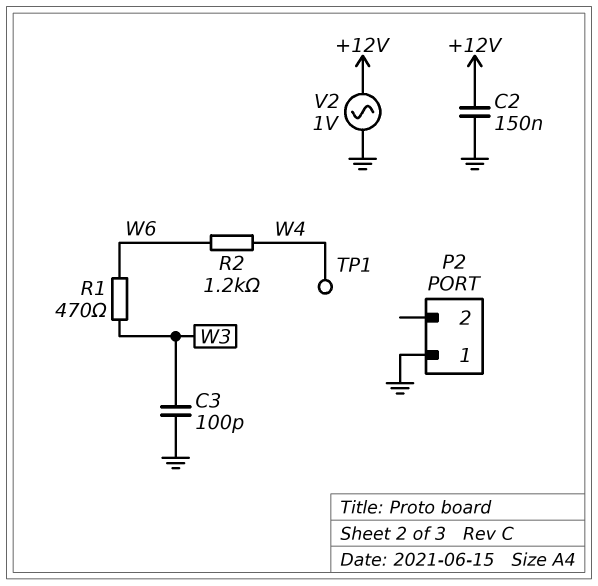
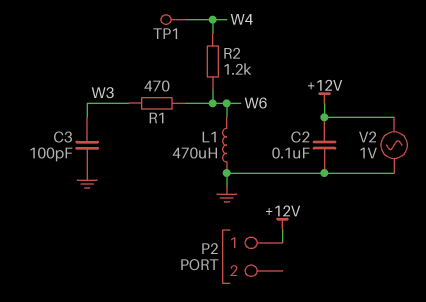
C2: 150nF (+12V, GND) -> 100nF (+12V, GND)
L1: none -> 470uH (GND, W6)
P2 pin 1: GND -> +12V

